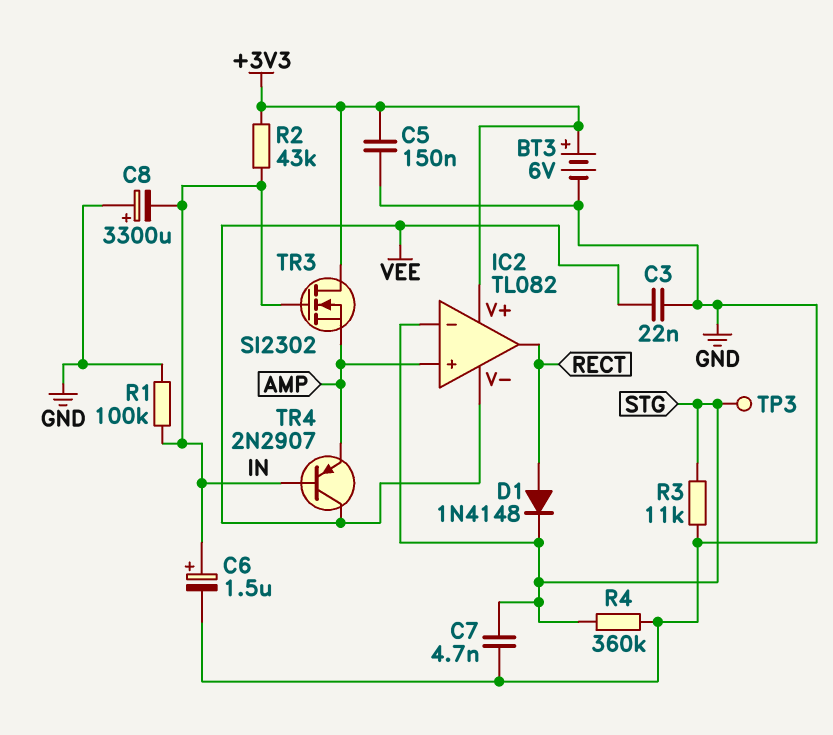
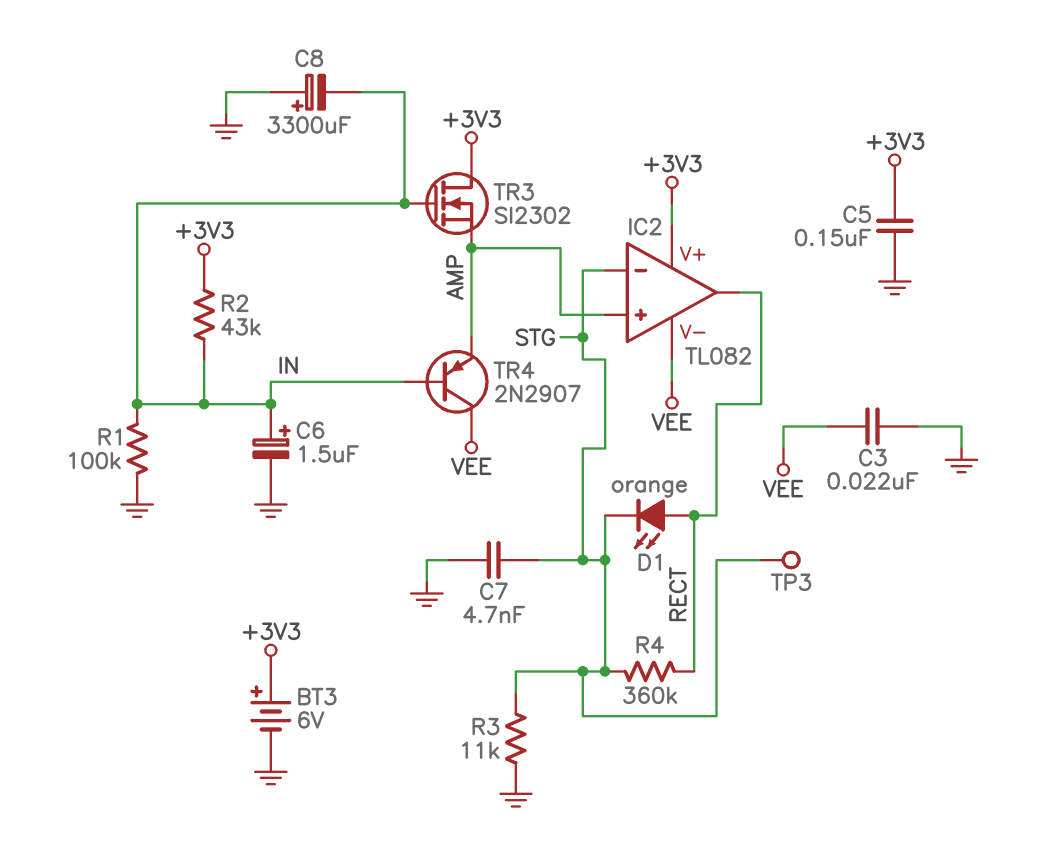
D1: diode 1N4148 (A RECT, K STG) -> LED orange (A RECT, K STG)
R4: 360k (GND, STG) -> 360k (RECT, STG)

